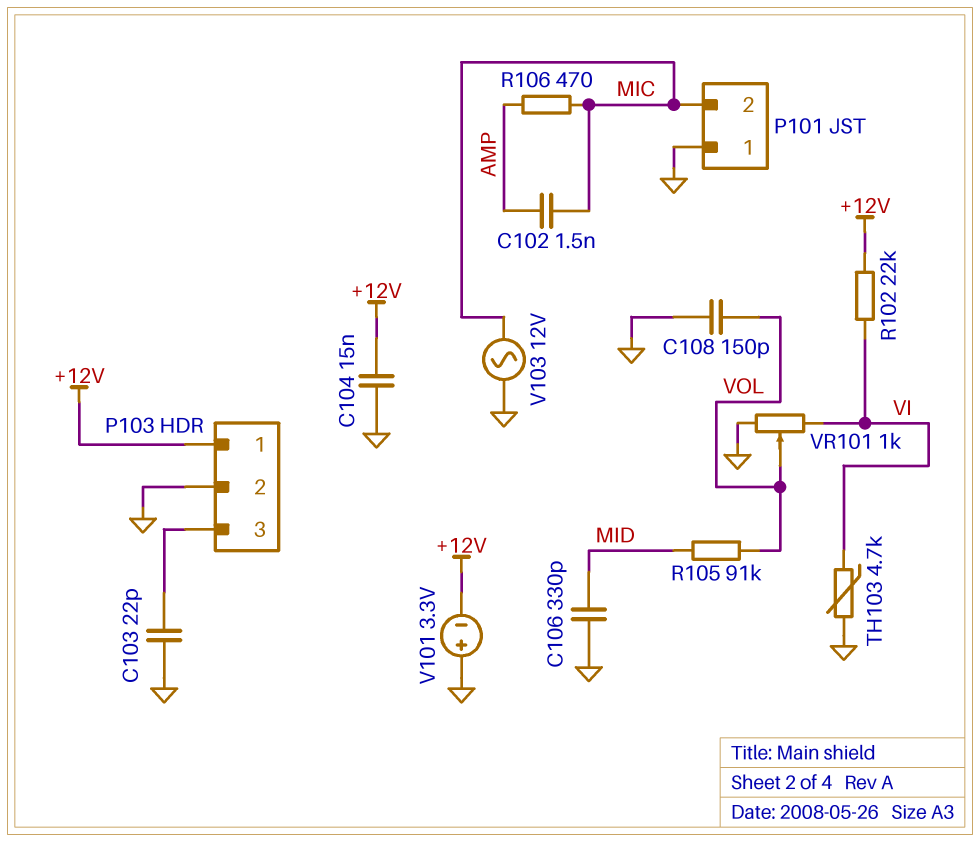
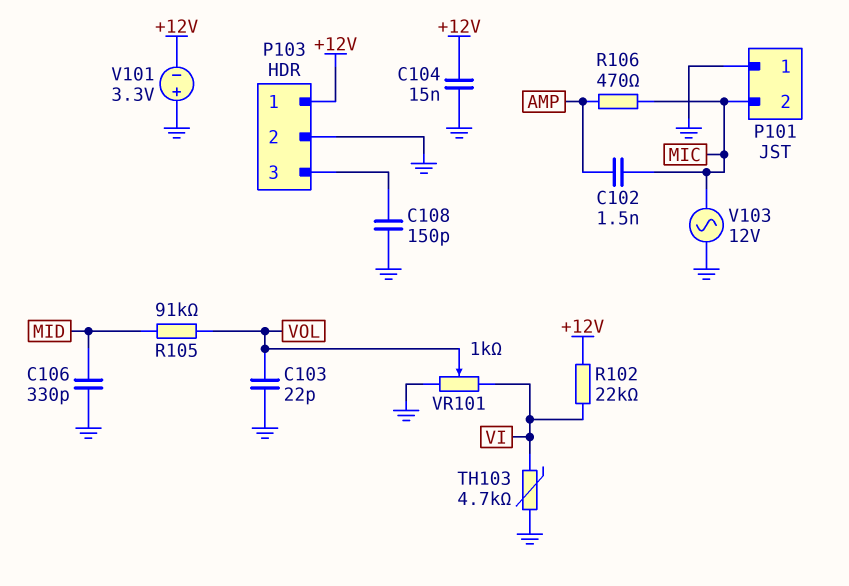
C103: 22pF (GND, P103/3) -> 22pF (GND, VOL)
C108: 150pF (GND, VOL) -> 150pF (GND, P103/3)

